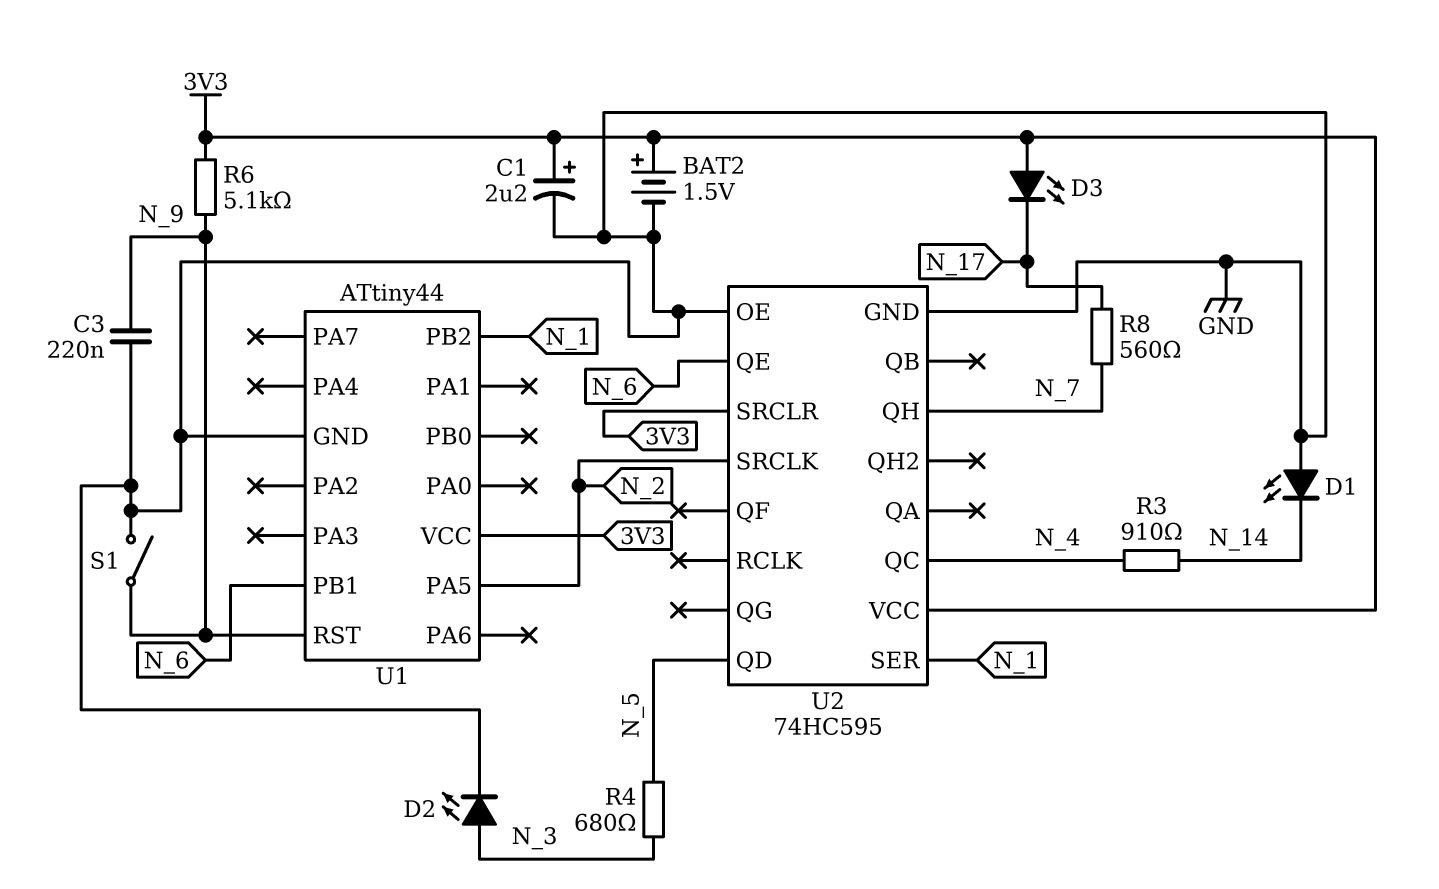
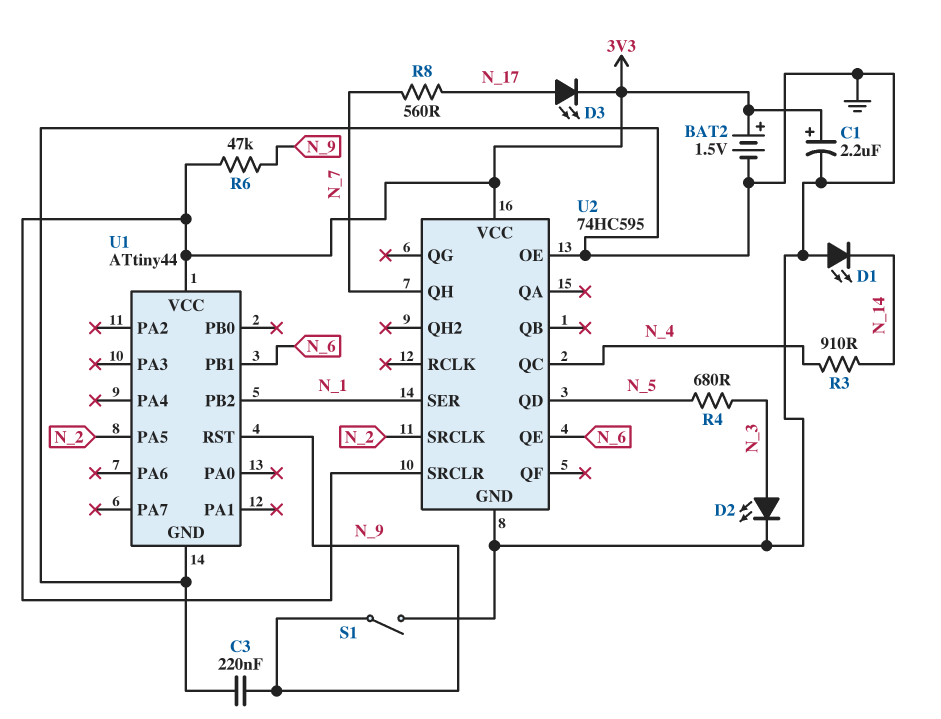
D3: LED (A 3V3, K N_17) -> LED (A N_17, K 3V3)
R6: 5.1k (3V3, N_9) -> 47k (3V3, N_9)

